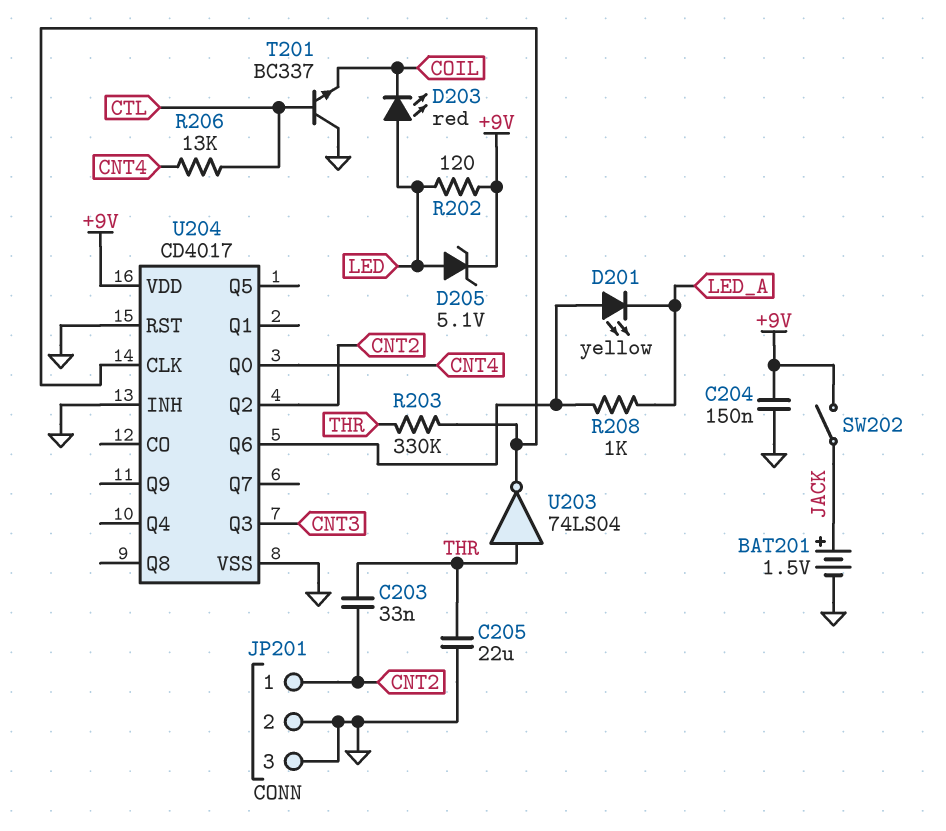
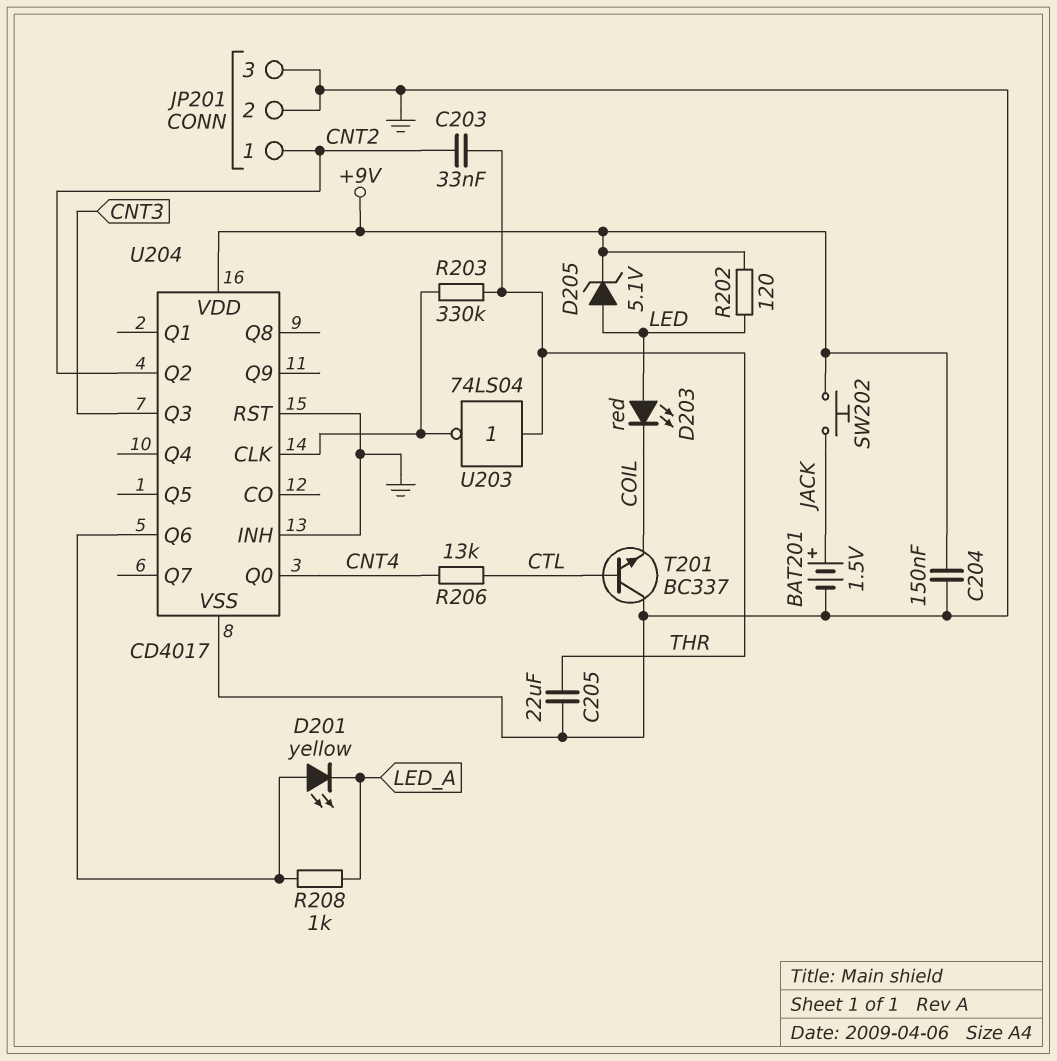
SW202: switch (+9V, JACK) -> button (+9V, JACK)

